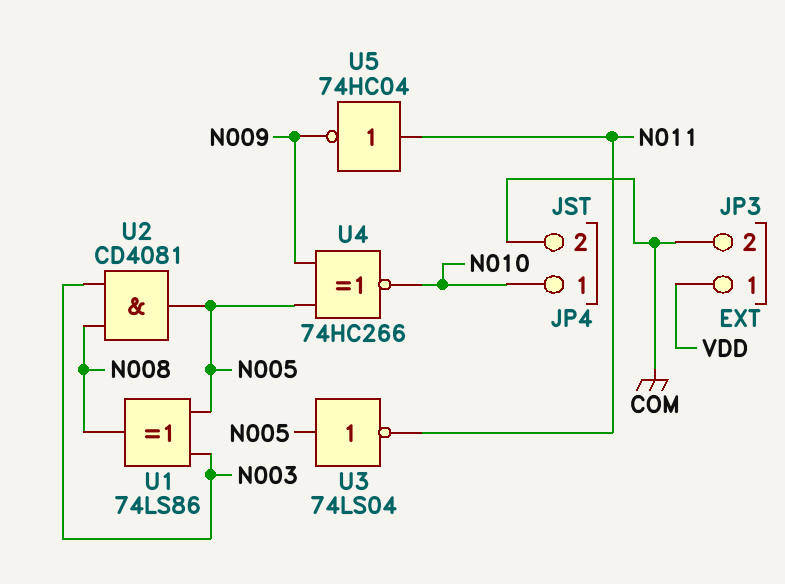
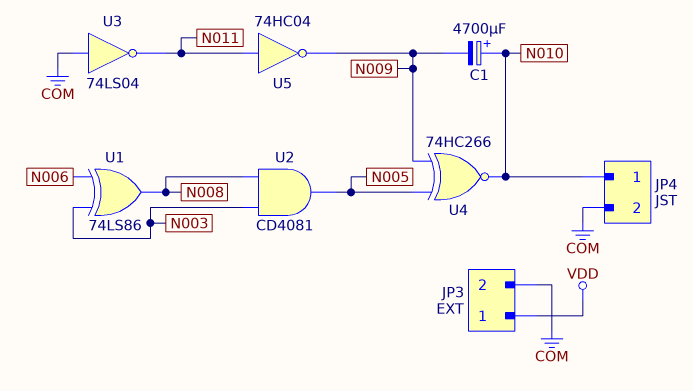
C1: none -> 4700uF (plus N010, minus N009)
U1: XOR 74LS86 (in N003, in N005, out N008) -> XOR 74LS86 (in N003, in N006, out N008)
U3: NOT 74LS04 (in N005, out N011) -> NOT 74LS04 (in COM, out N011)

